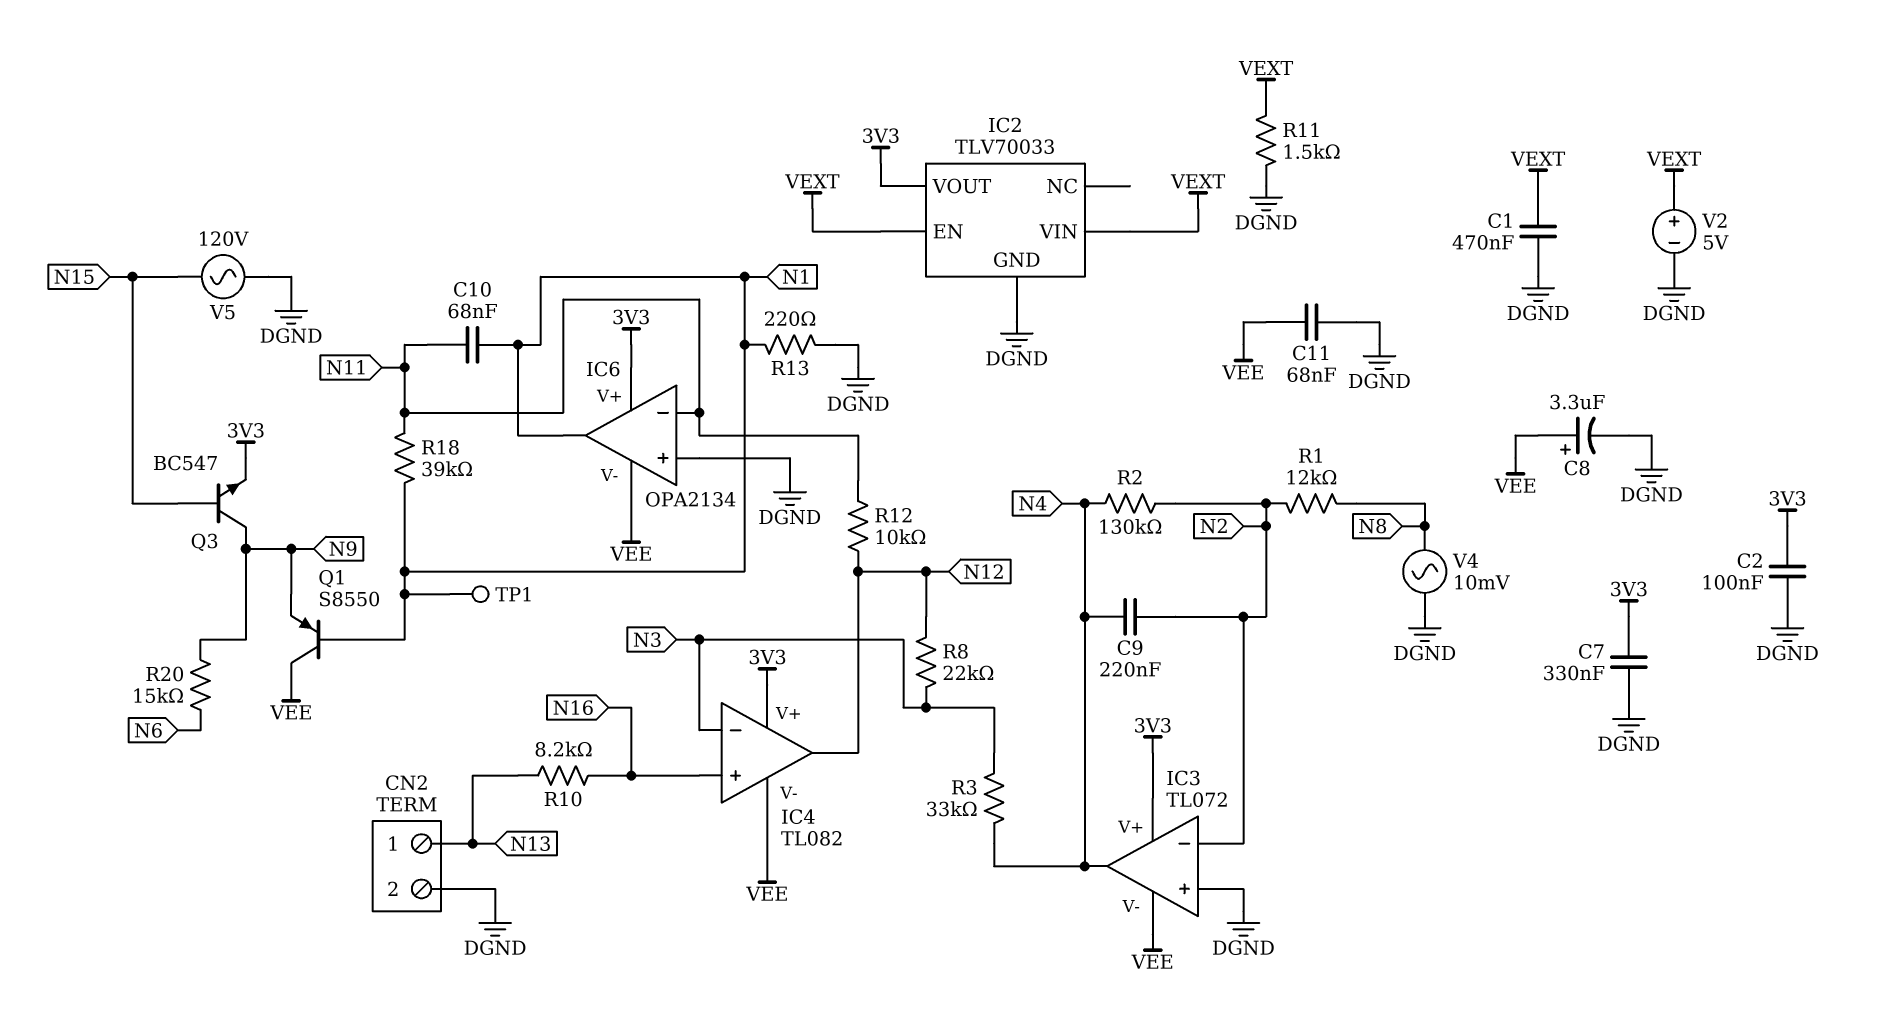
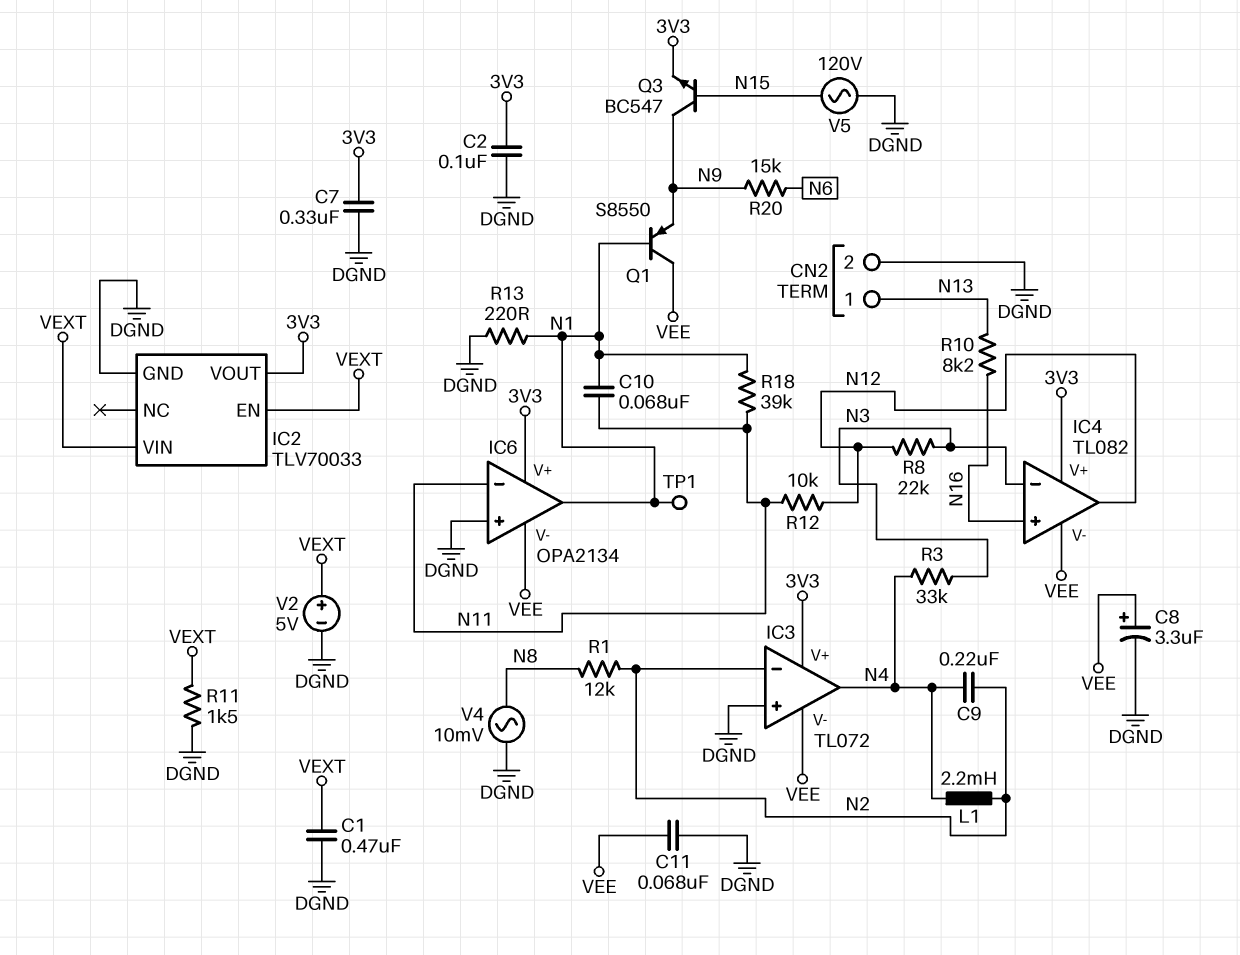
L1: none -> 2.2mH (N2, N4)
R2: 130k (N2, N4) -> none

